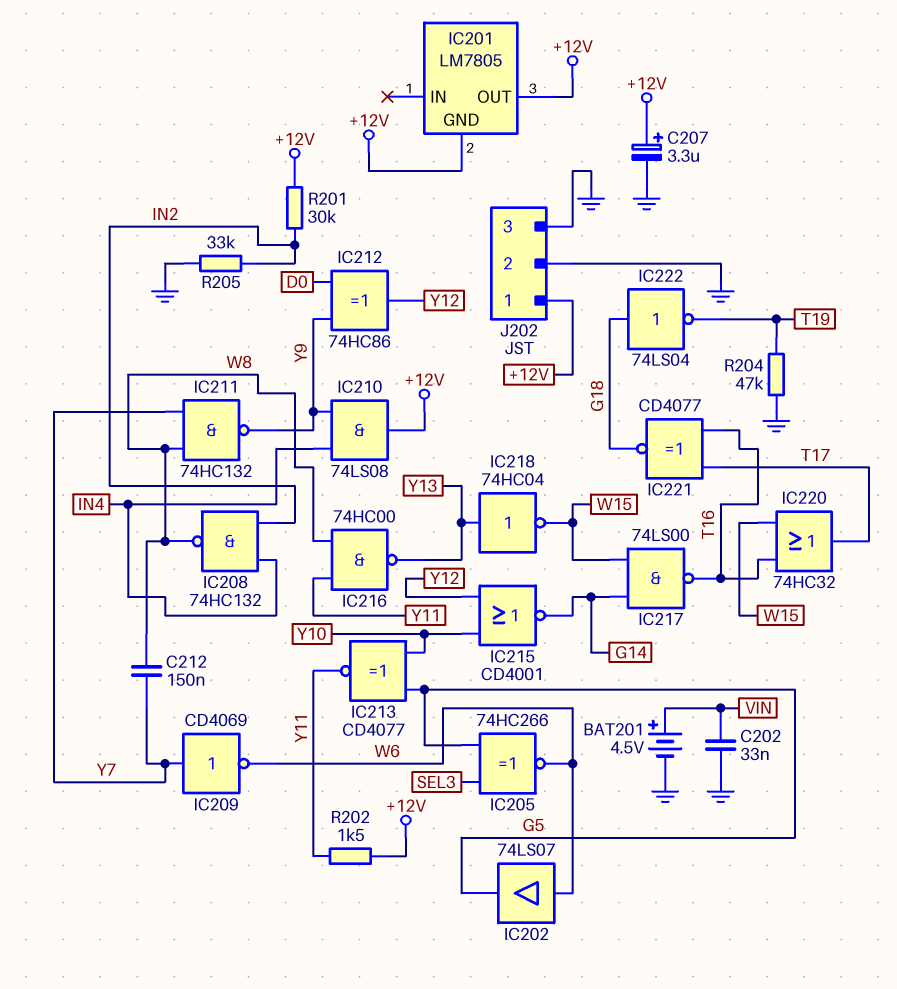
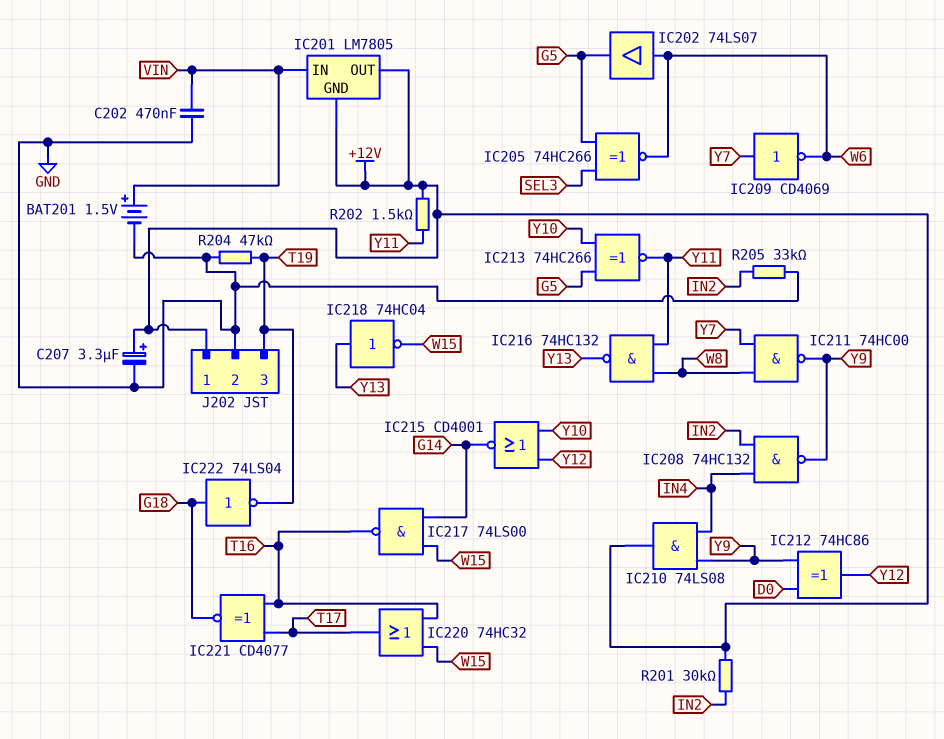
BAT201: 4.5V (plus VIN, minus GND) -> 1.5V (plus VIN, minus GND)
C202: 33nF (GND, VIN) -> 470nF (GND, VIN)
C212: 150nF (W8, Y7) -> none
IC201 pin IN: none -> VIN
IC208: NAND 74HC132 (in IN2, in IN4, out W8) -> NAND 74HC132 (in IN2, in IN4, out Y9)
IC211: NAND 74HC132 (in W8, in Y7, out Y9) -> NAND 74HC00 (in W8, in Y7, out Y9)
IC213: XNOR CD4077 (in G5, in Y10, out Y11) -> XNOR 74HC266 (in G5, in Y10, out Y11)
IC216: NAND 74HC00 (in W8, in Y11, out Y13) -> NAND 74HC132 (in W8, in Y11, out Y13)
J202 pin 3: GND -> T19

